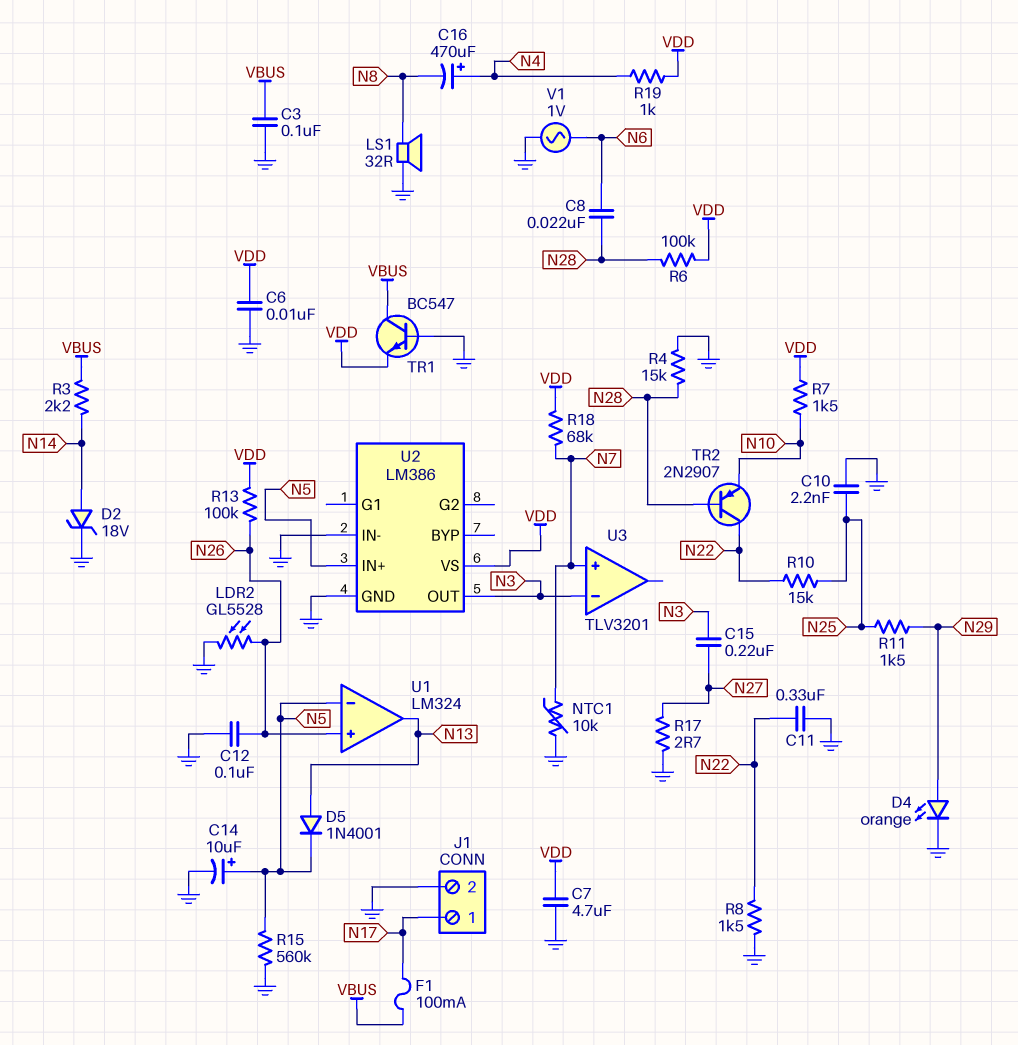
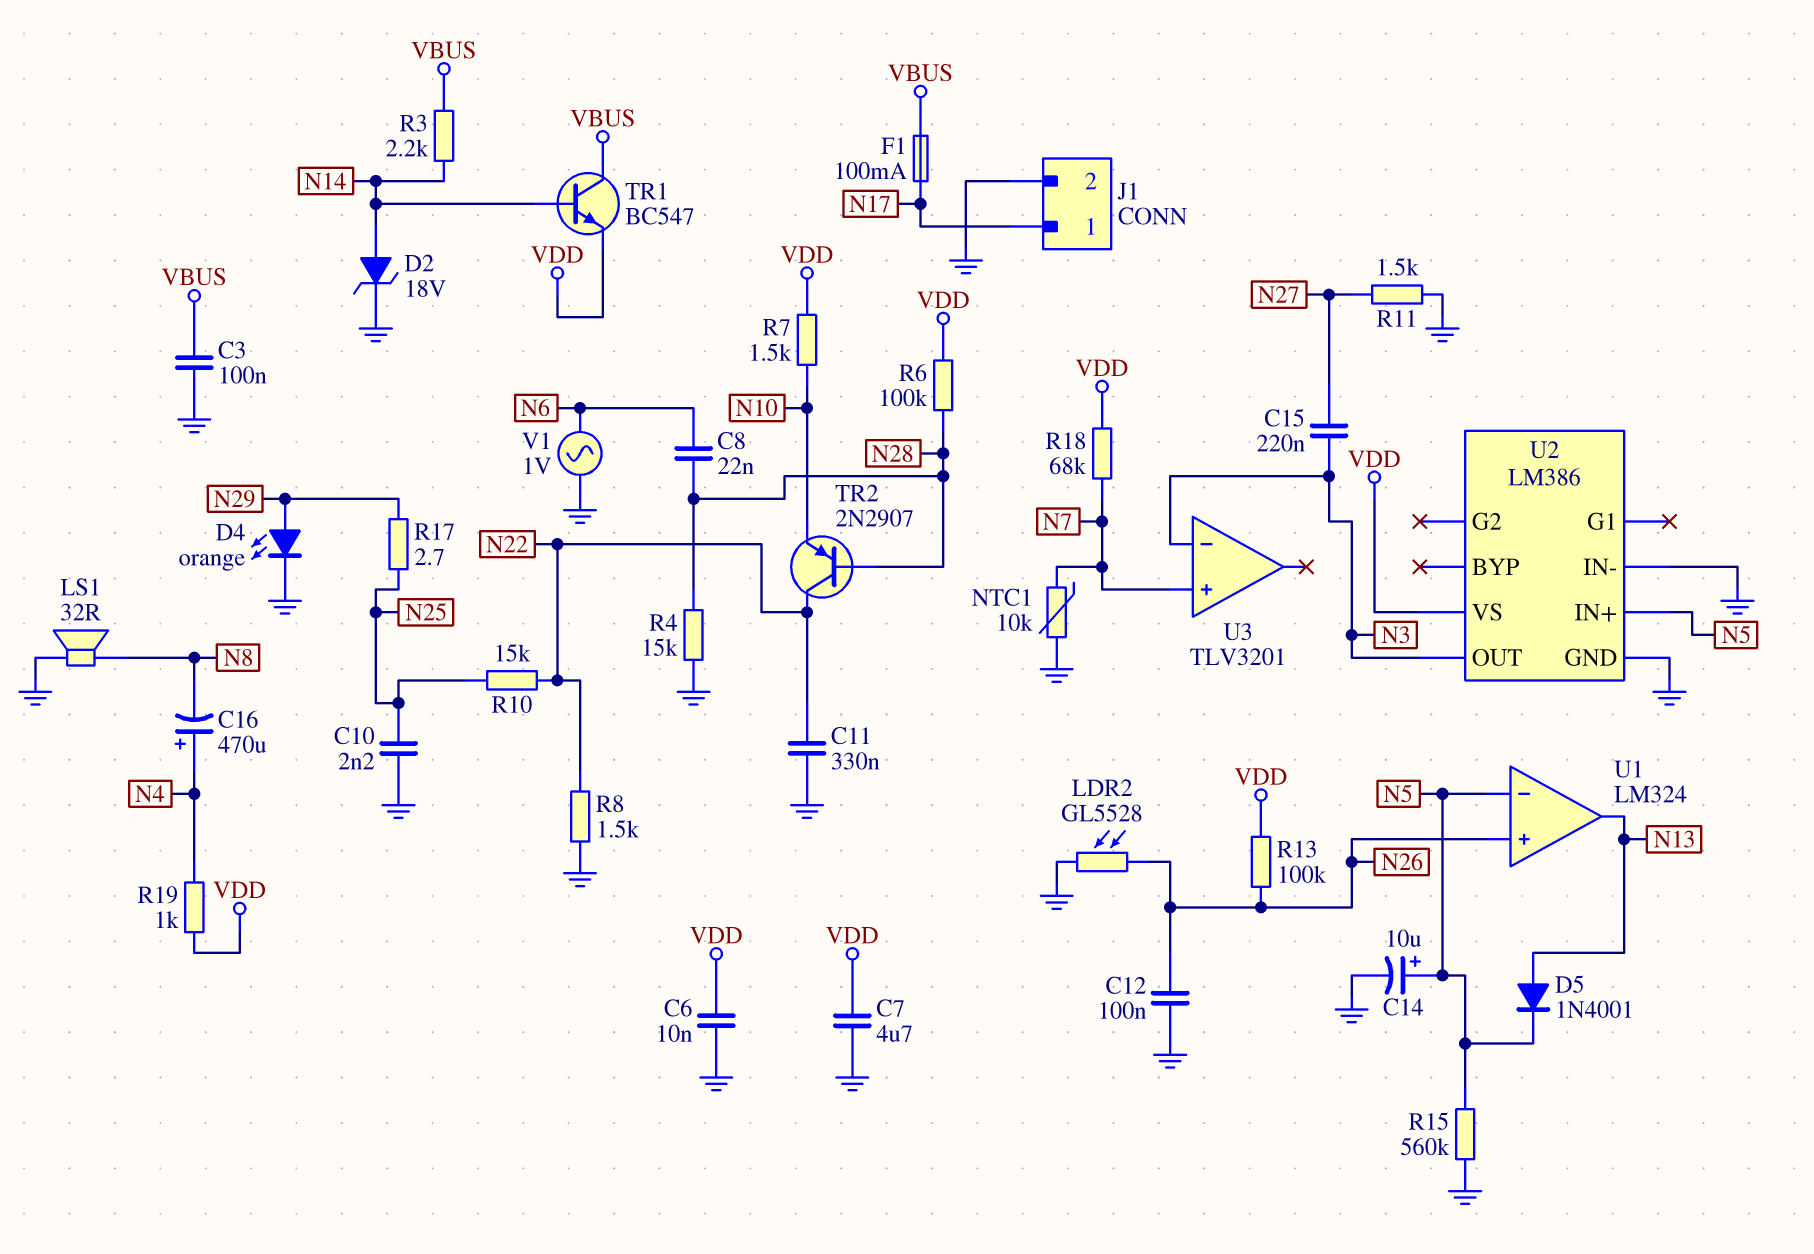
R11: 1.5k (N25, N29) -> 1.5k (GND, N27)
R17: 2.7 (GND, N27) -> 2.7 (N25, N29)
TR1: NPN BC547 (B GND, C VBUS, E VDD) -> NPN BC547 (B N14, C VBUS, E VDD)

